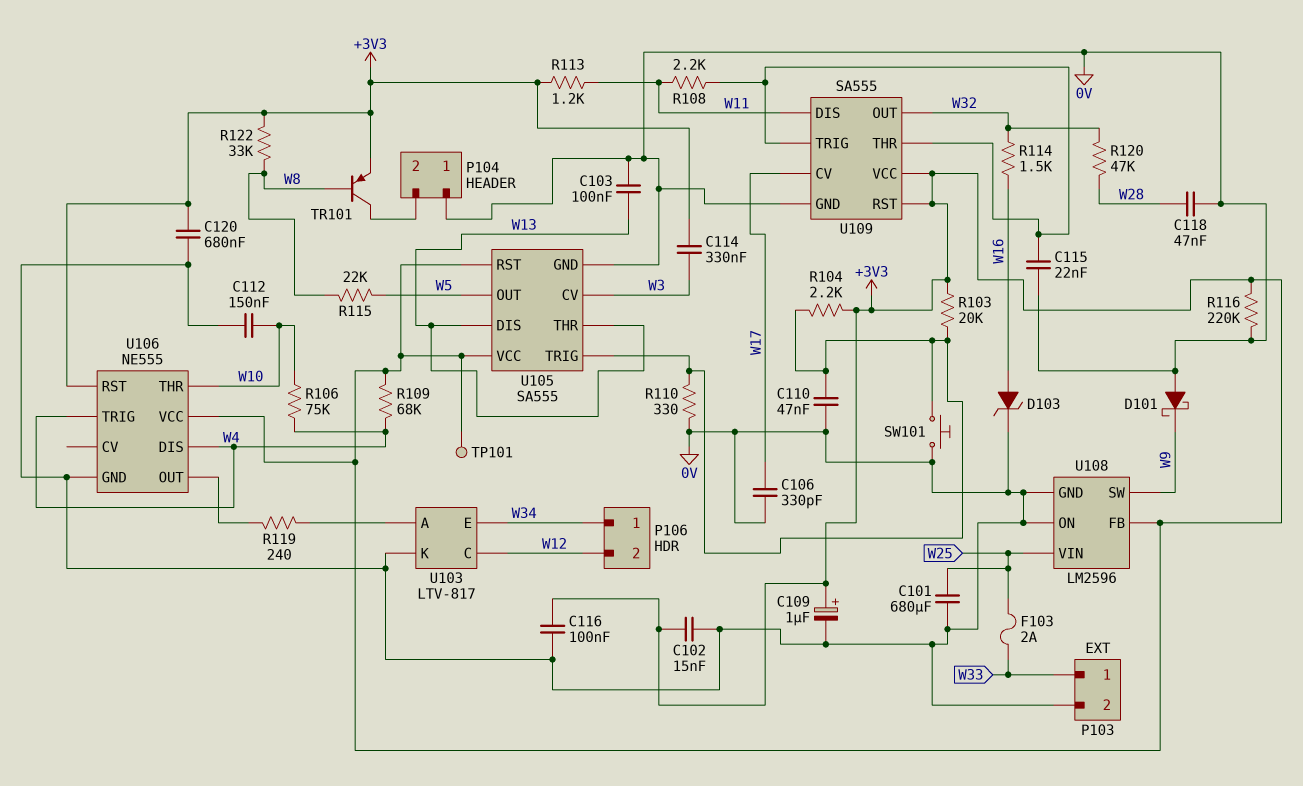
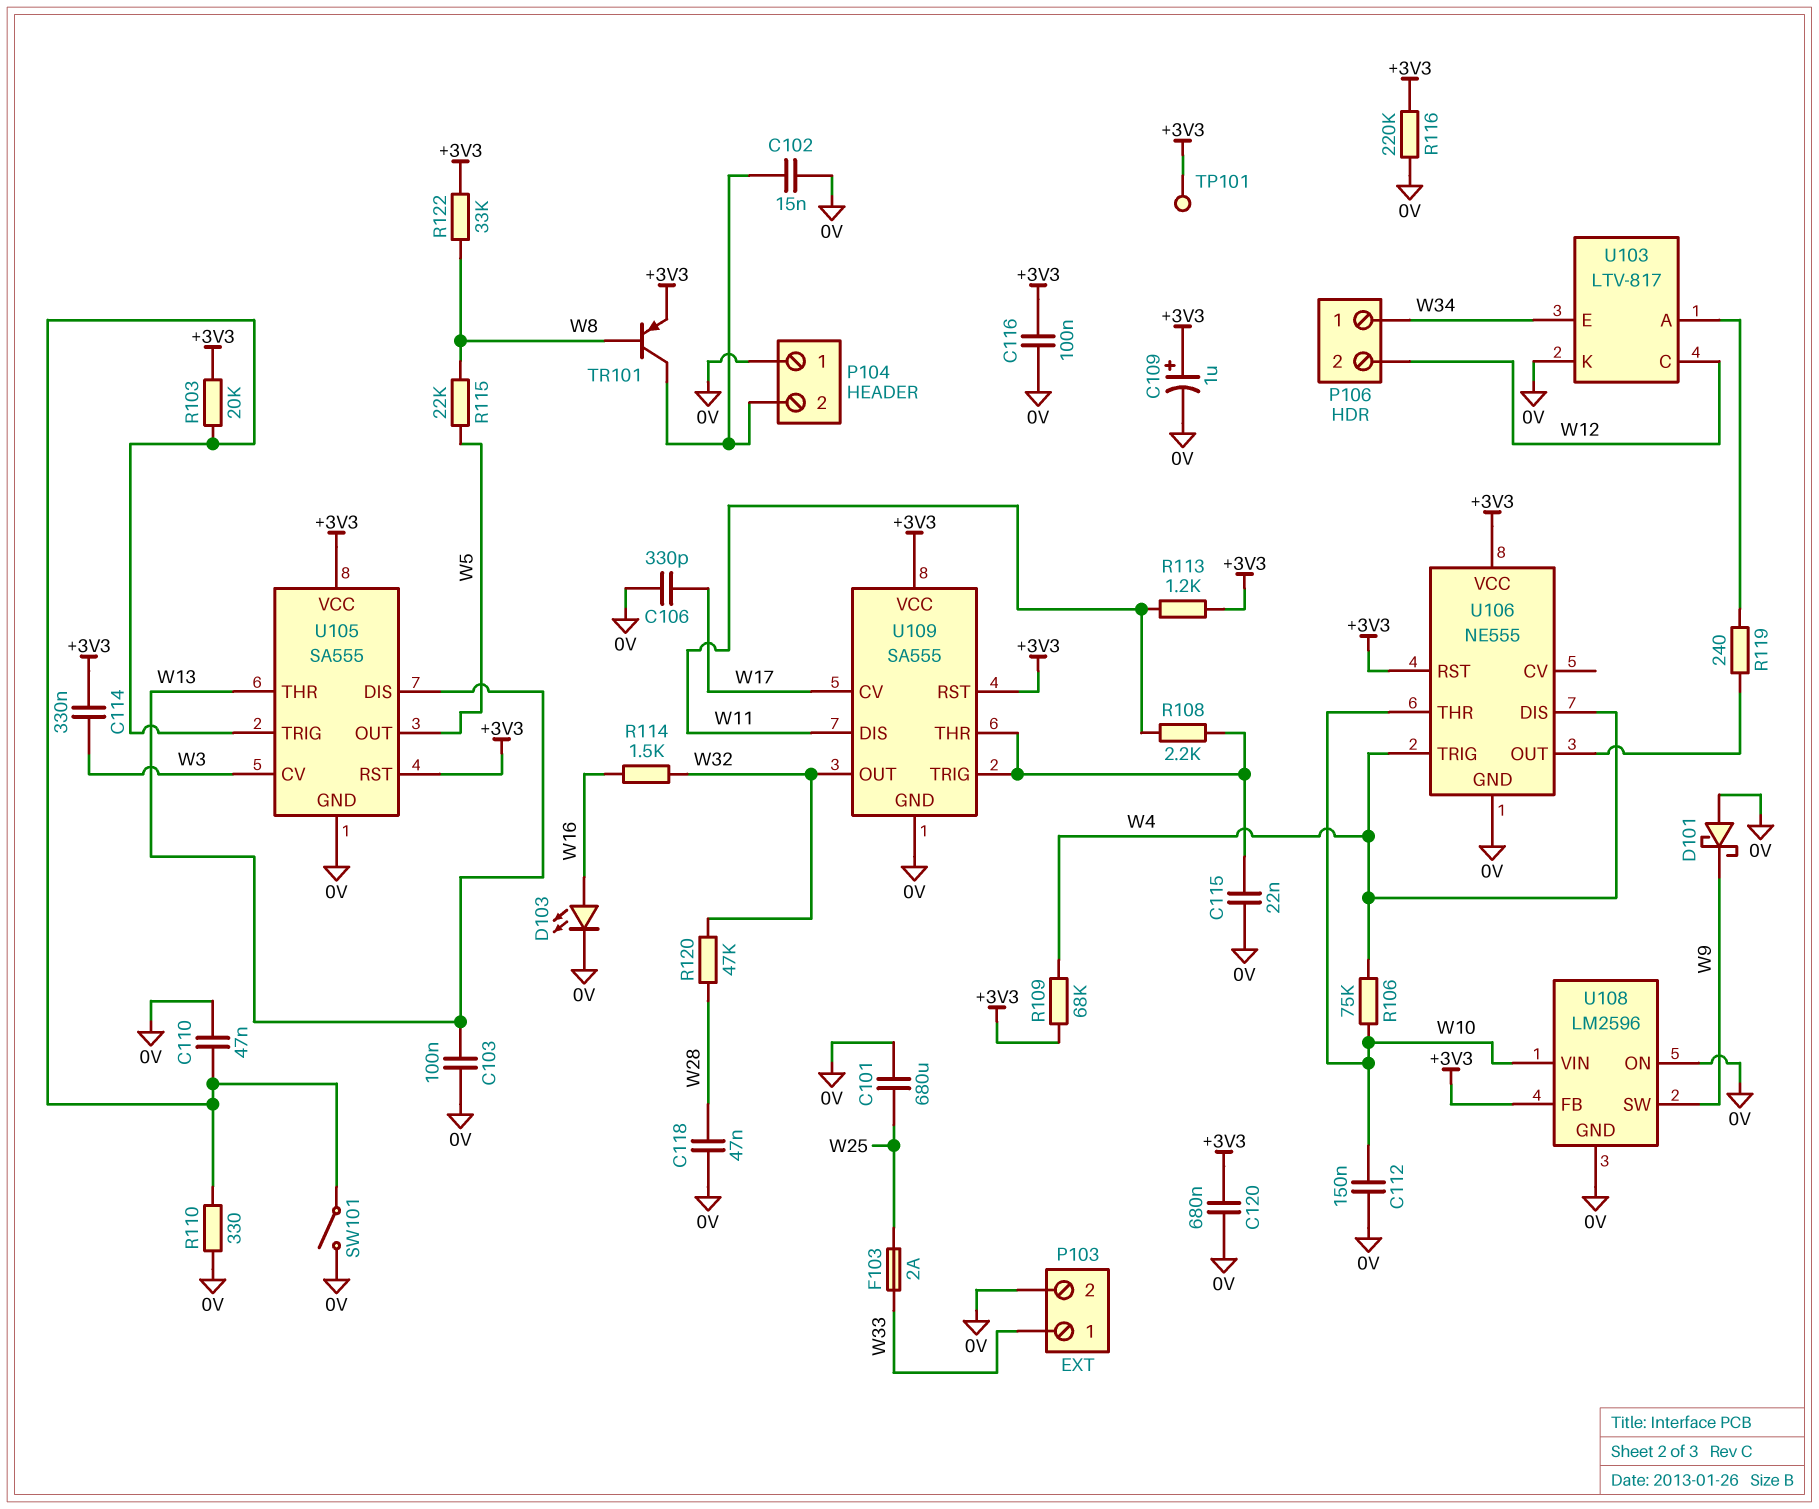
C102: 15nF (+3V3, 0V) -> 15nF (0V, P104/2)
D103: zener (A W16, K 0V) -> LED (A W16, K 0V)
R104: 2.2k (+3V3, U105/TRIG) -> none
SW101: button (0V, U105/TRIG) -> switch (0V, U105/TRIG)
U108 pin VIN: W25 -> W10

